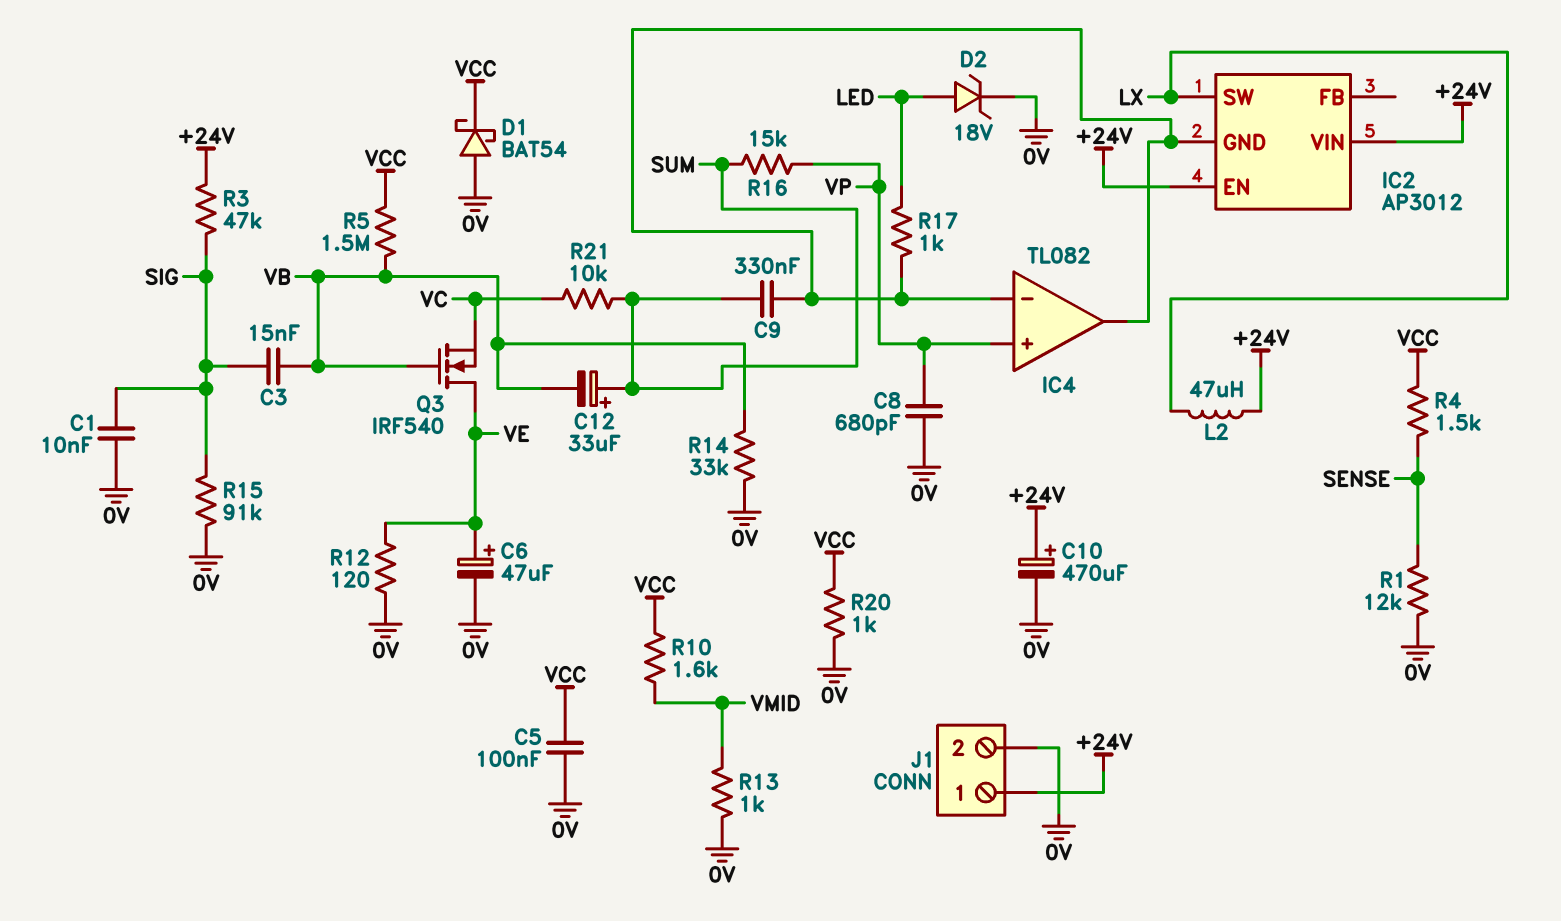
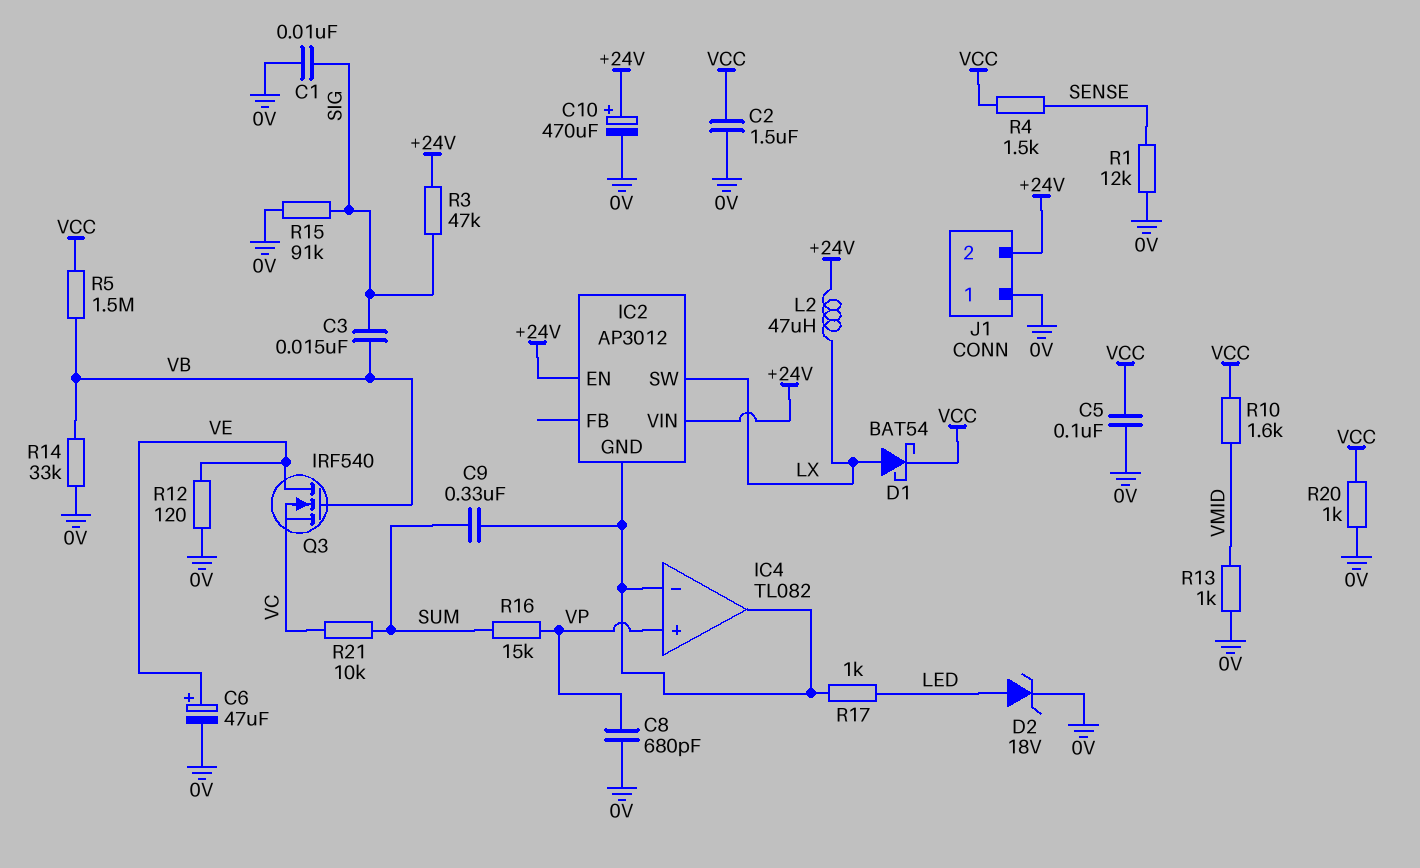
C2: none -> 1.5uF (0V, VCC)
C12: 33uF (plus SUM, minus VB) -> none
D1: schottky BAT54 (A 0V, K VCC) -> schottky BAT54 (A LX, K VCC)
J1 pin 1: +24V -> 0V
J1 pin 2: 0V -> +24V

